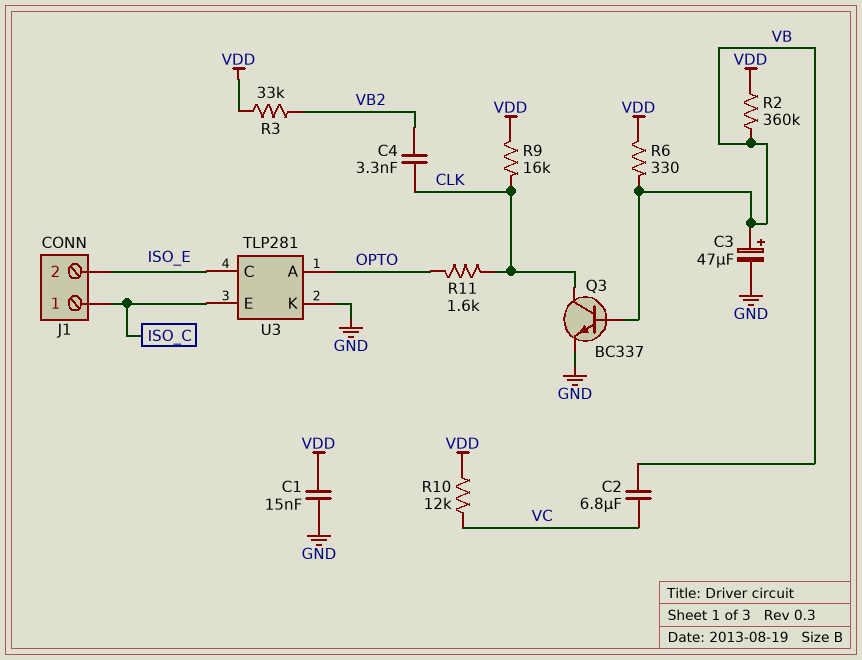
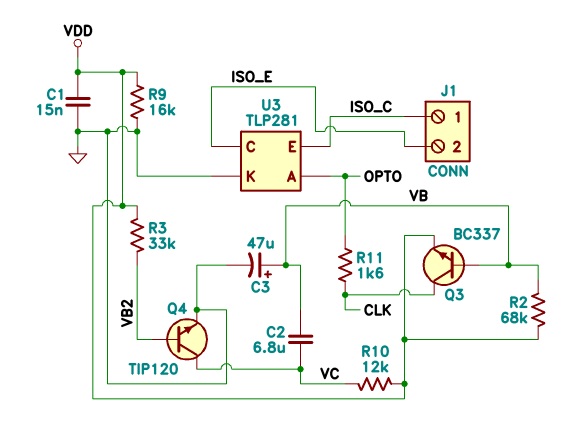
C4: 3.3nF (CLK, VB2) -> none
Q3: NPN BC337 (B VB, C CLK, E GND) -> NPN BC337 (B VB, C CLK, E VDD)
Q4: none -> NPN TIP120 (B VB2, C VC, E GND)
R2: 360k (VB, VDD) -> 68k (VB, VDD)
R6: 330 (VB, VDD) -> none
R9: 16k (CLK, VDD) -> 16k (GND, VDD)

